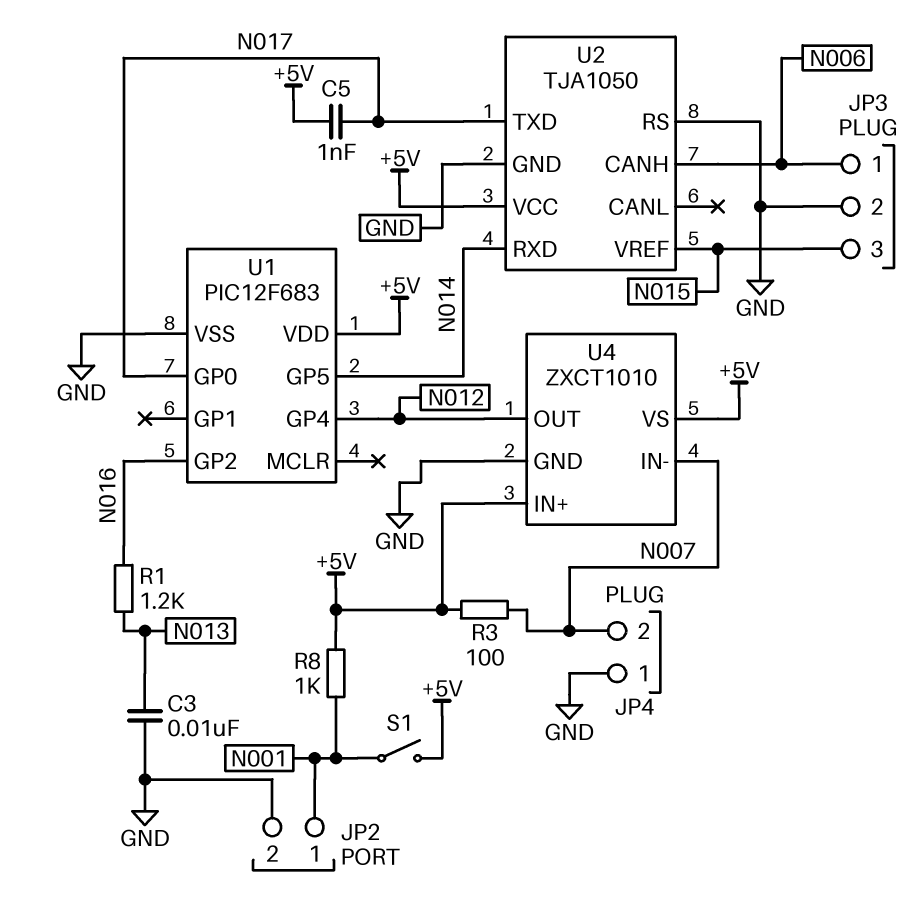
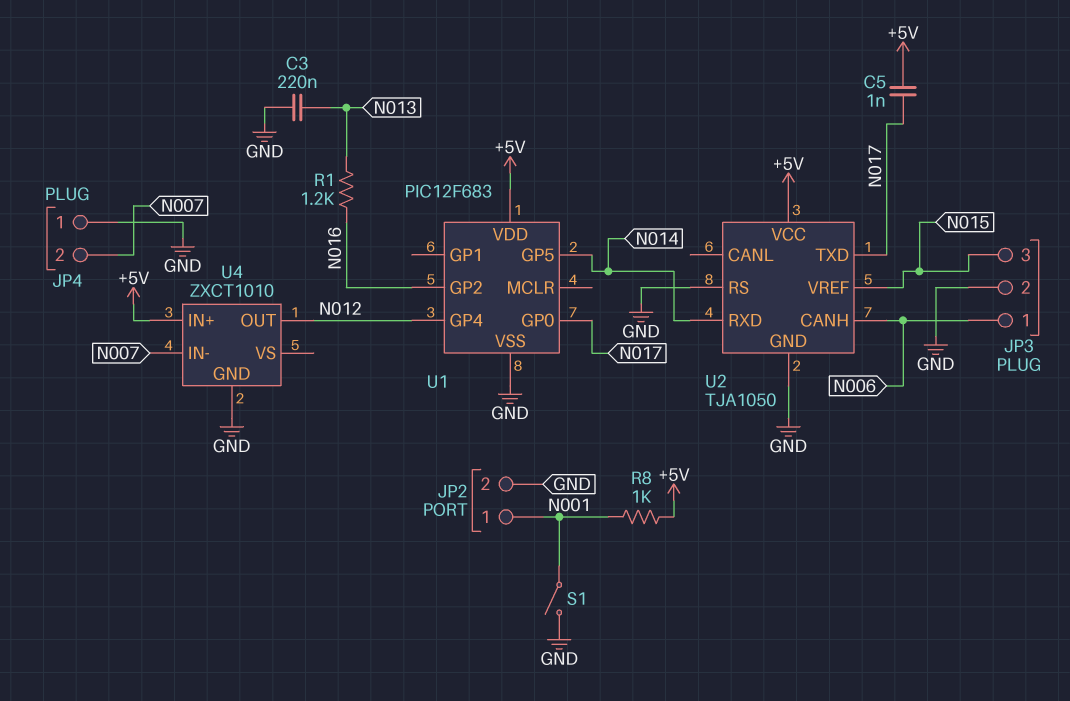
C3: 10nF (GND, N013) -> 220nF (GND, N013)
R3: 100 (+5V, N007) -> none
S1: switch (+5V, N001) -> switch (GND, N001)
U4 pin VS: +5V -> none

